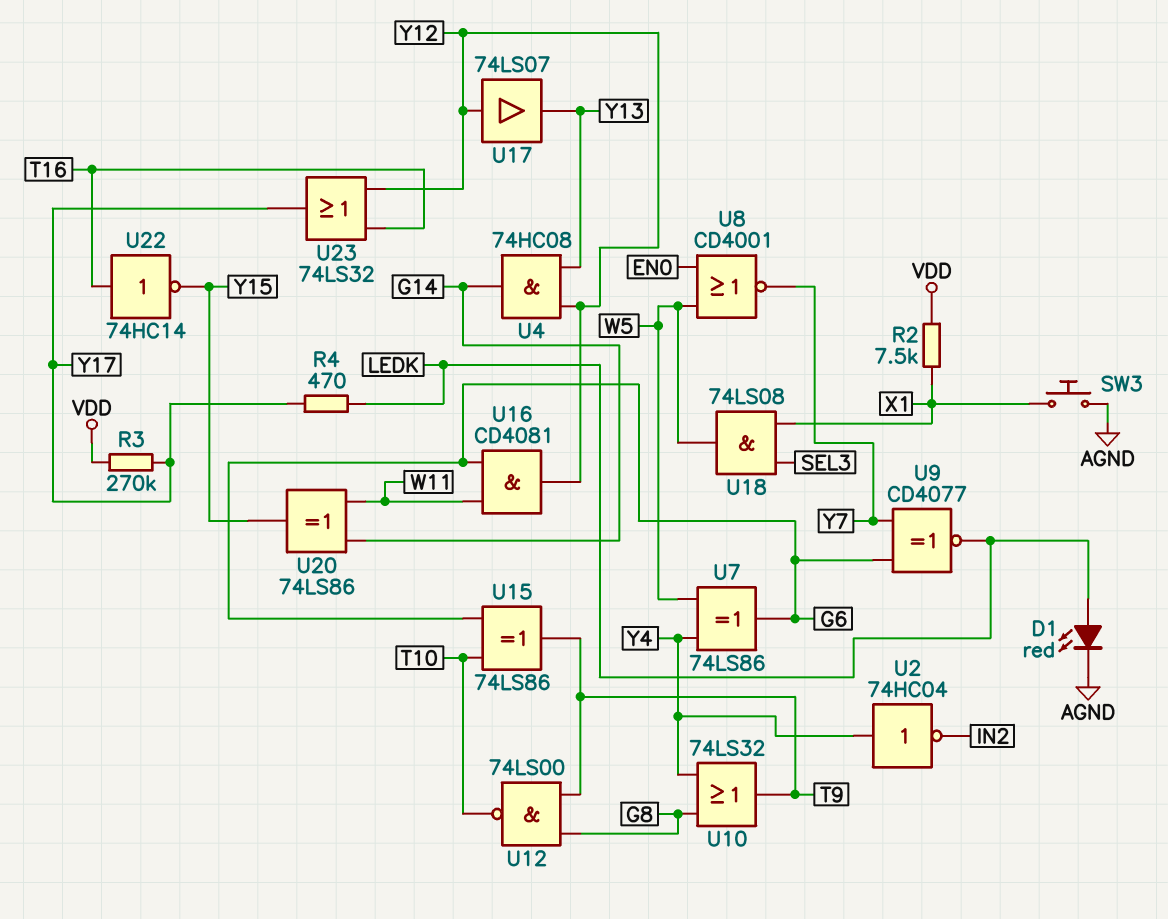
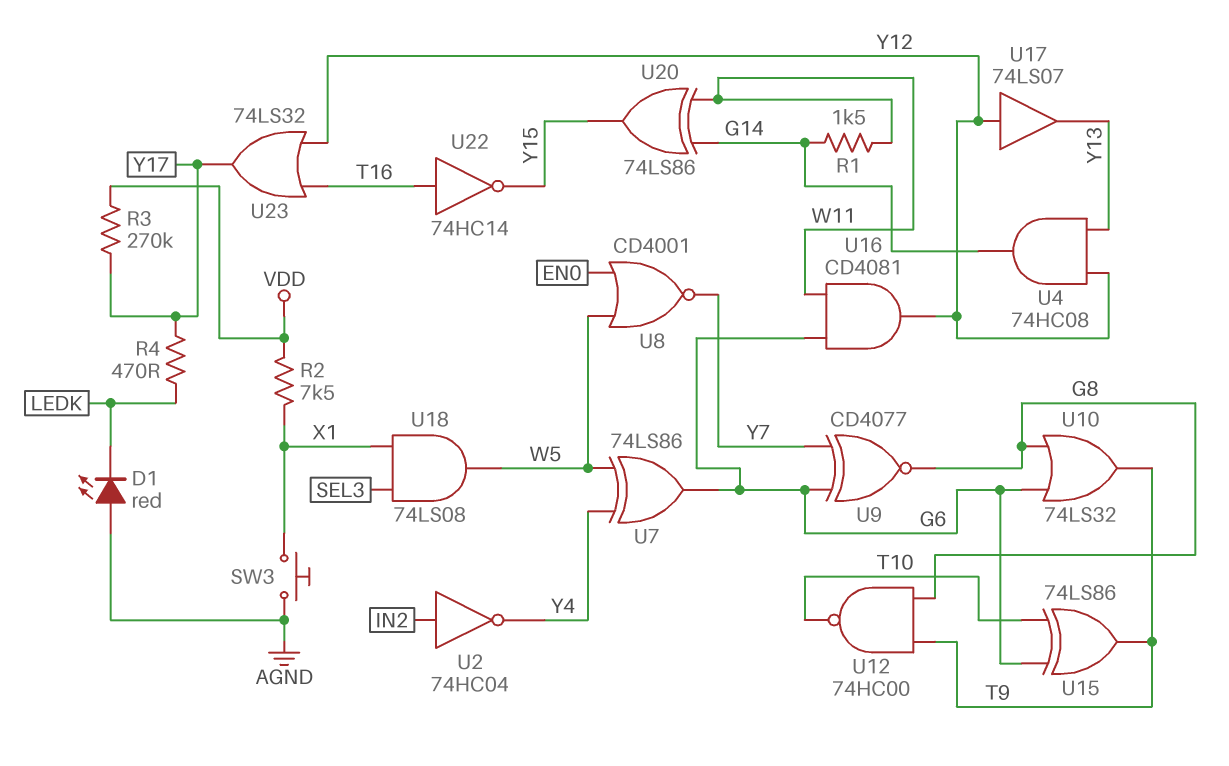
D1: LED red (A LEDK, K AGND) -> LED red (A AGND, K LEDK)
R1: none -> 1.5k (G14, W11)
U2: NOT 74HC04 (in Y4, out IN2) -> NOT 74HC04 (in IN2, out Y4)
U9: XNOR CD4077 (in G6, in Y7, out LEDK) -> XNOR CD4077 (in G6, in Y7, out G8)
U10: OR 74LS32 (in G8, in Y4, out T9) -> OR 74LS32 (in G6, in G8, out T9)
U12: NAND 74LS00 (in G8, in T9, out T10) -> NAND 74HC00 (in G8, in T9, out T10)

